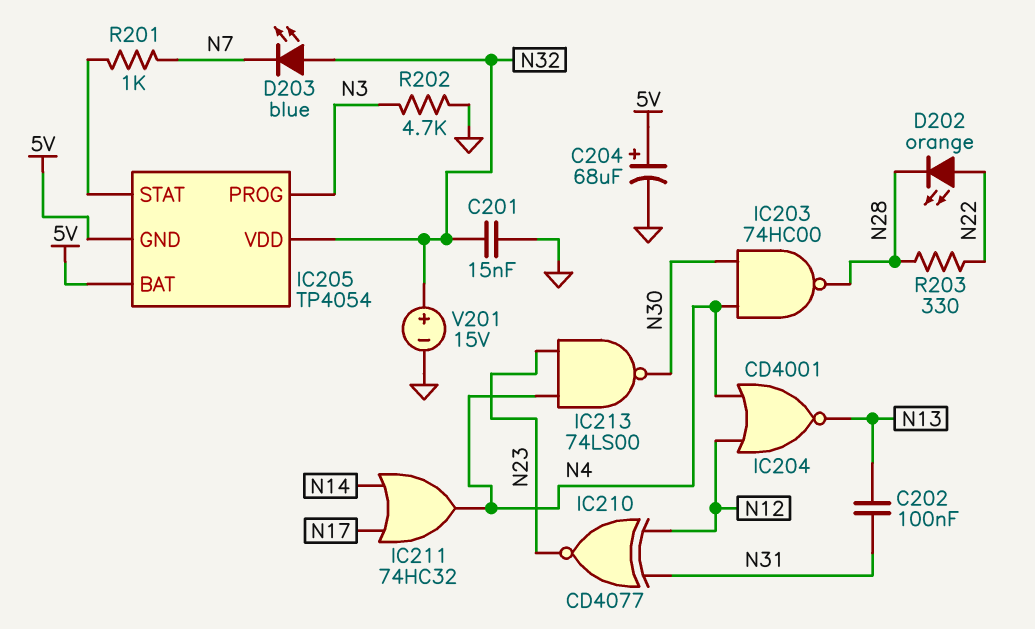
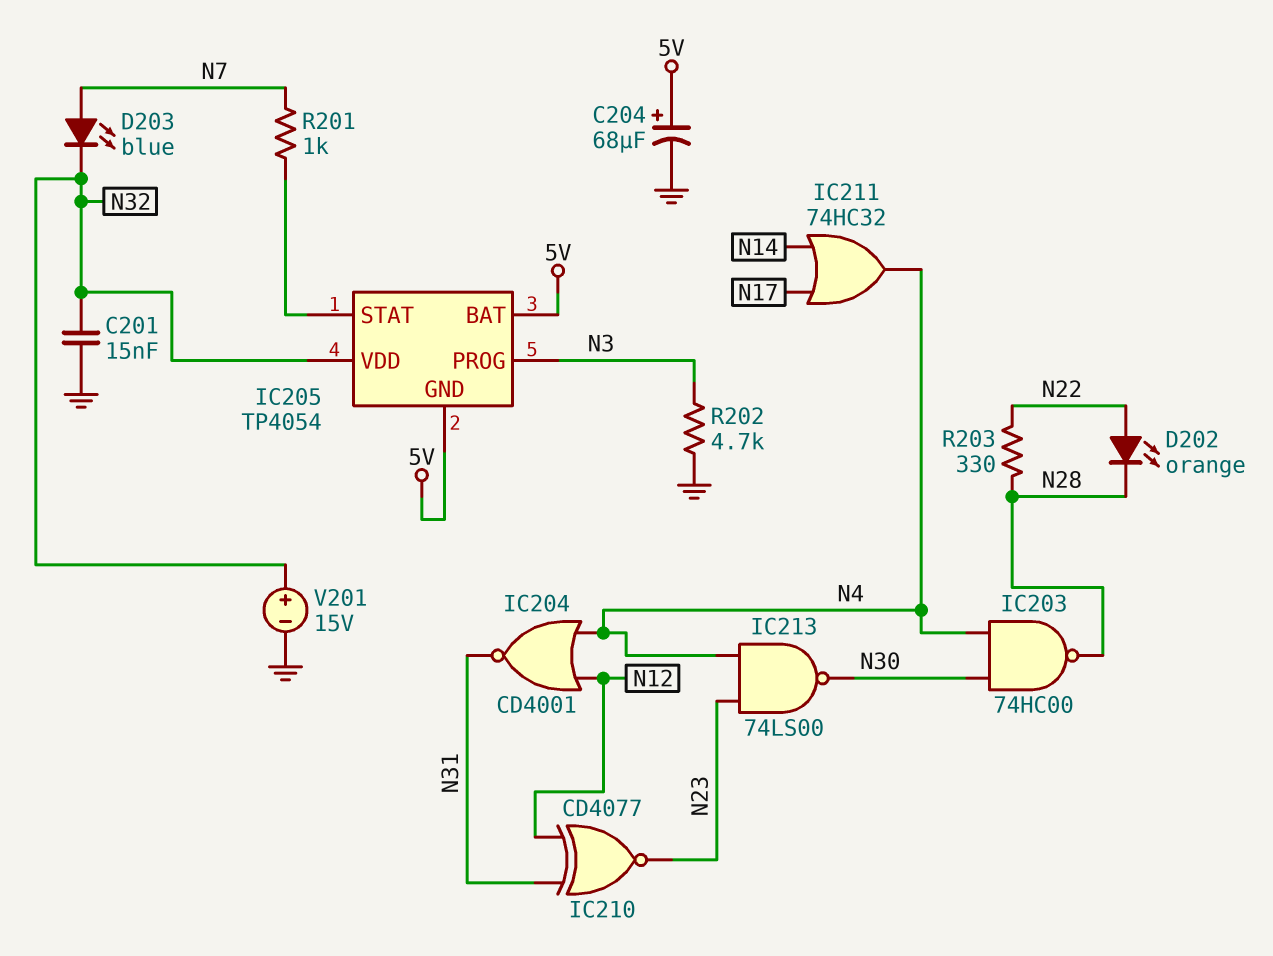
C202: 100nF (N13, N31) -> none
D203: LED blue (A N32, K N7) -> LED blue (A N7, K N32)
IC204: NOR CD4001 (in N4, in N12, out N13) -> NOR CD4001 (in N4, in N12, out N31)

